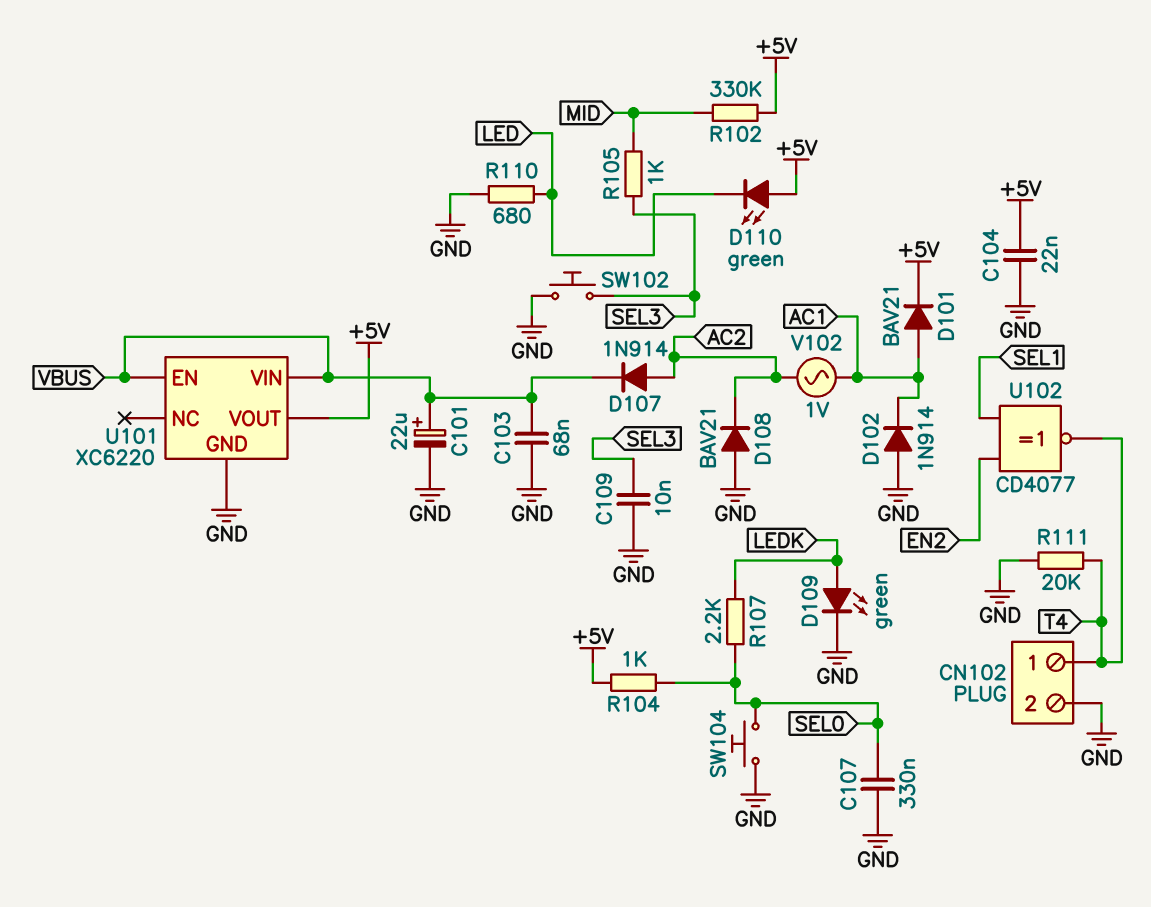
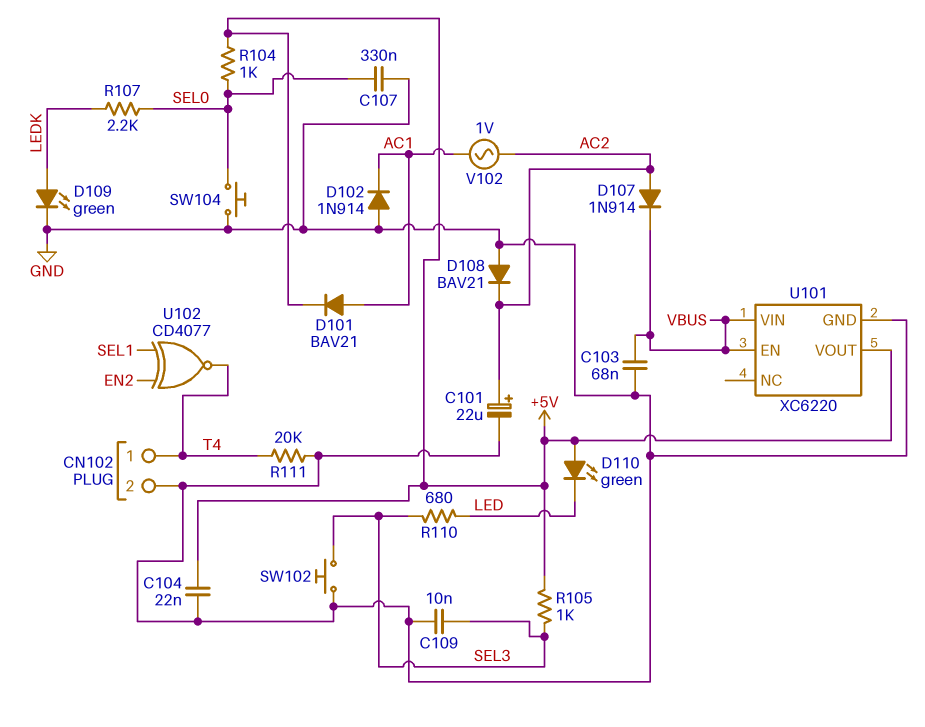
C101: 22uF (plus VBUS, minus GND) -> 22uF (plus AC2, minus GND)
R102: 330k (+5V, MID) -> none
R105: 1k (MID, SEL3) -> 1k (+5V, SEL3)
R110: 680 (GND, LED) -> 680 (LED, SEL3)

